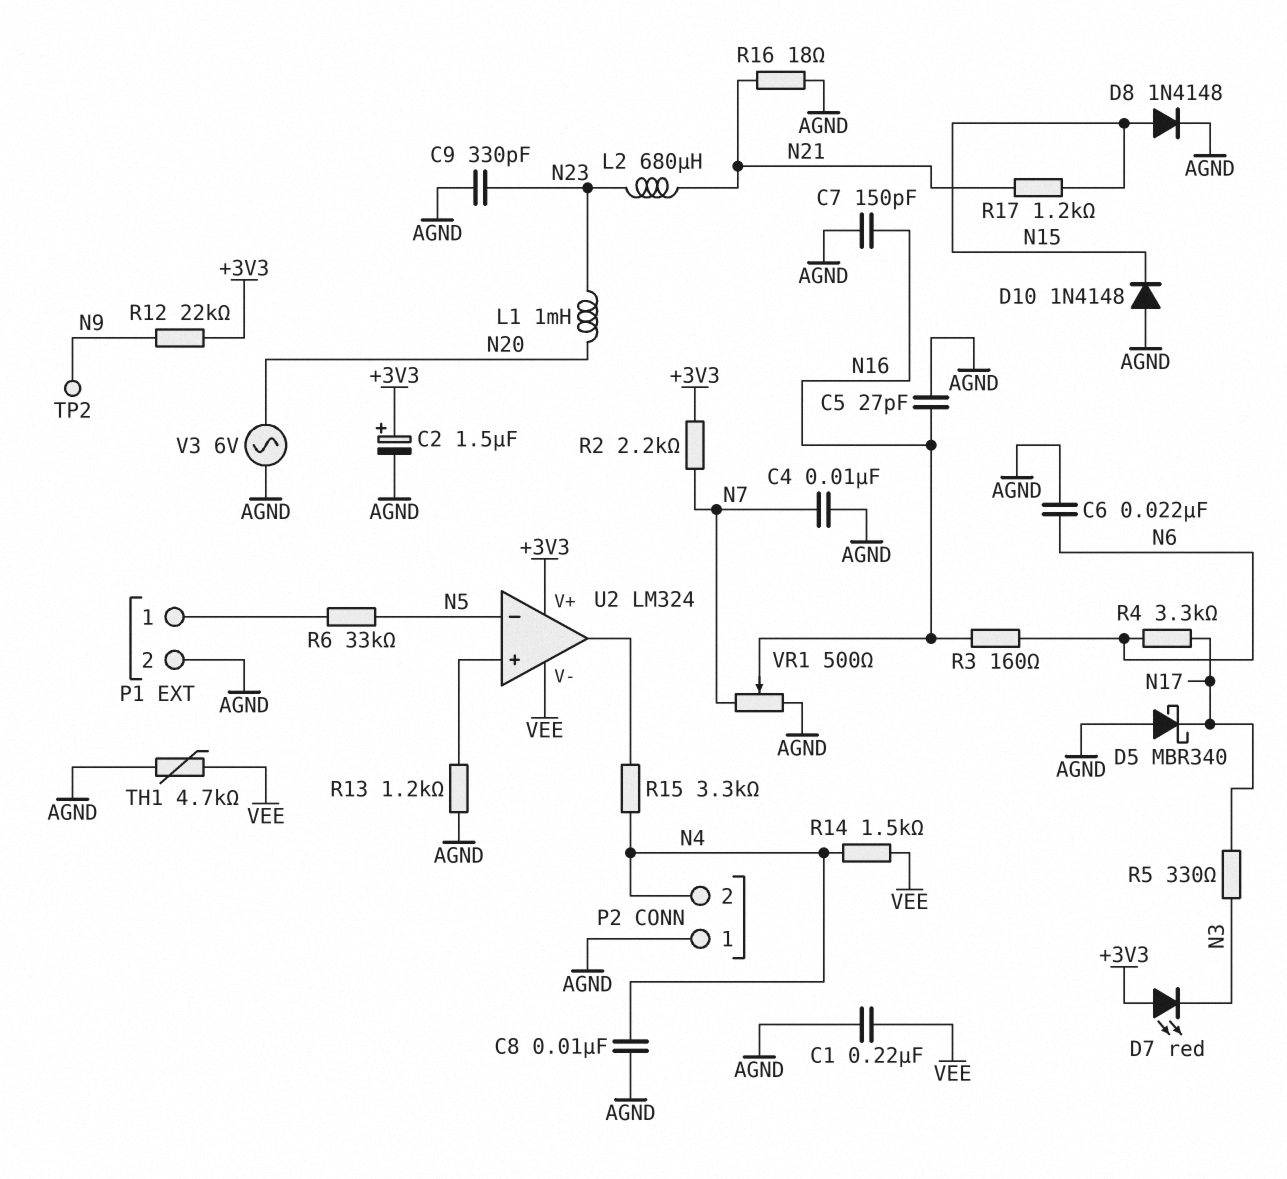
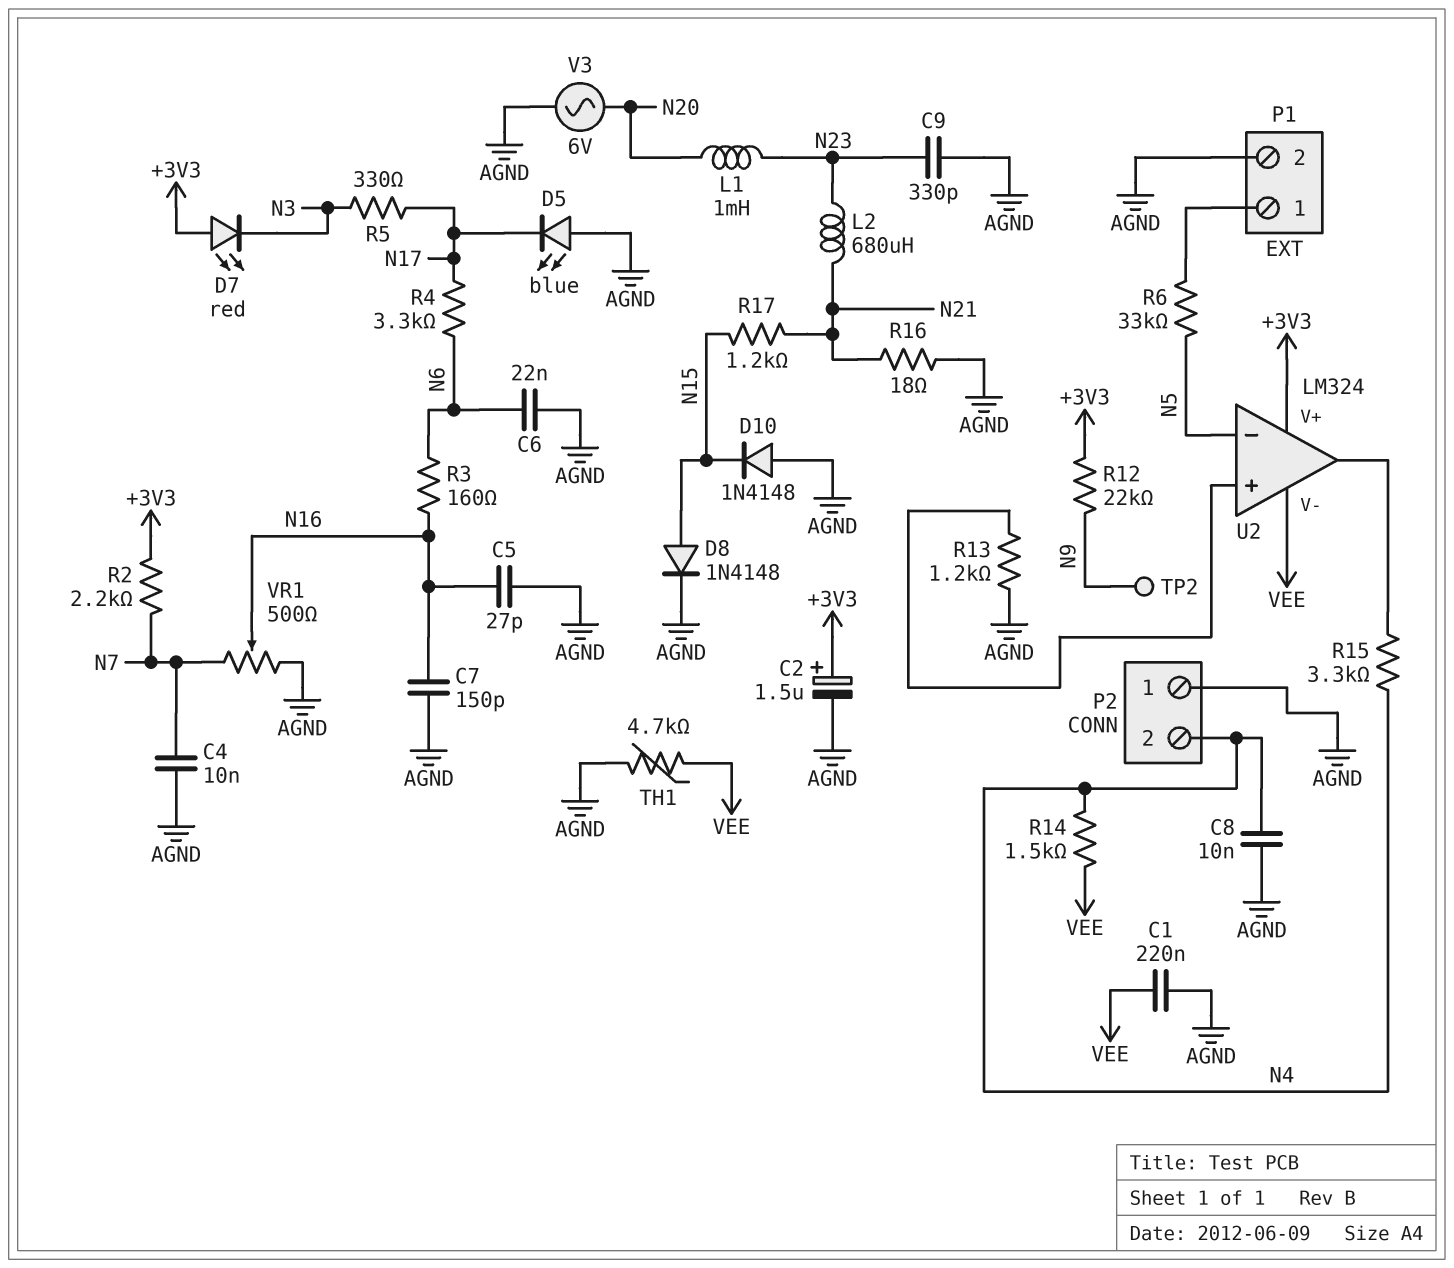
D5: schottky MBR340 (A AGND, K N17) -> LED blue (A AGND, K N17)

